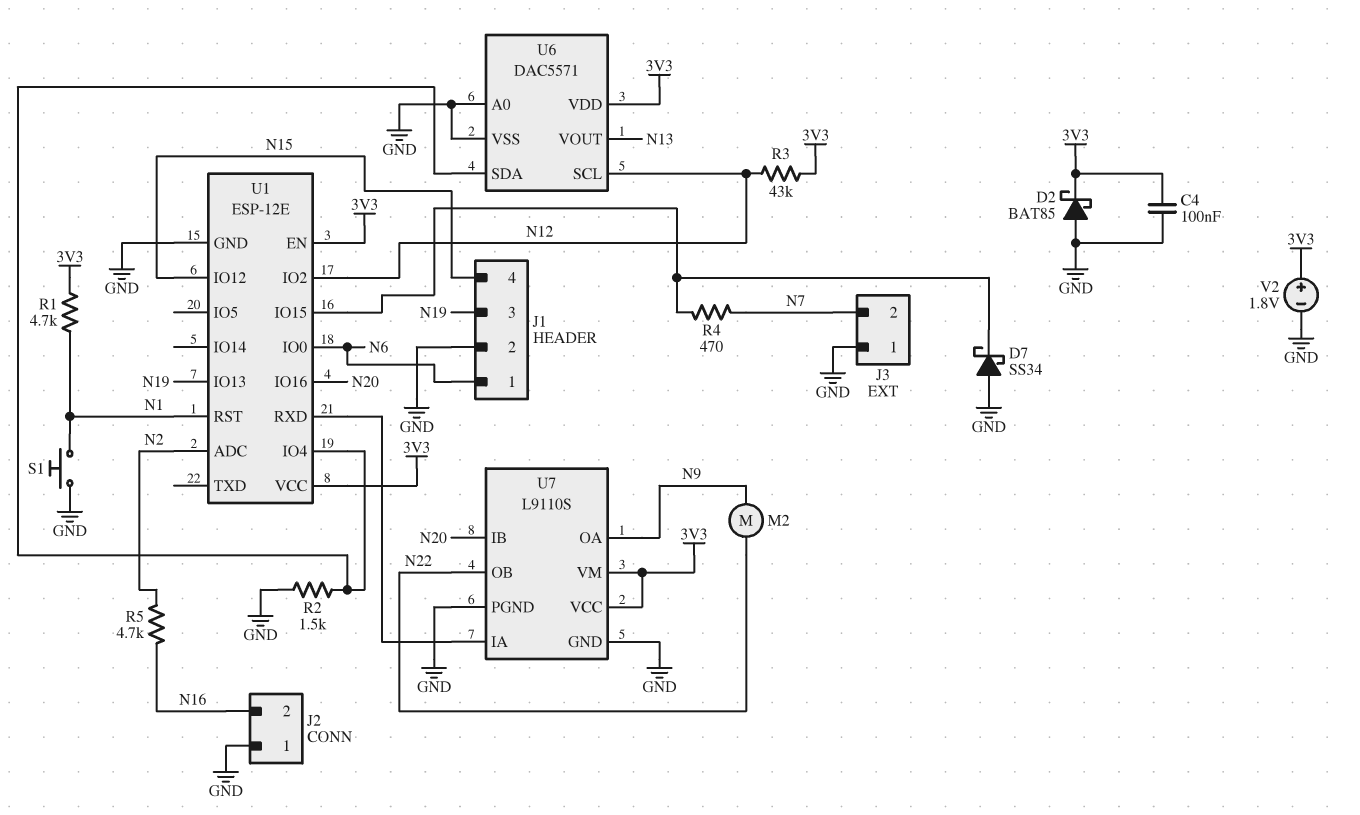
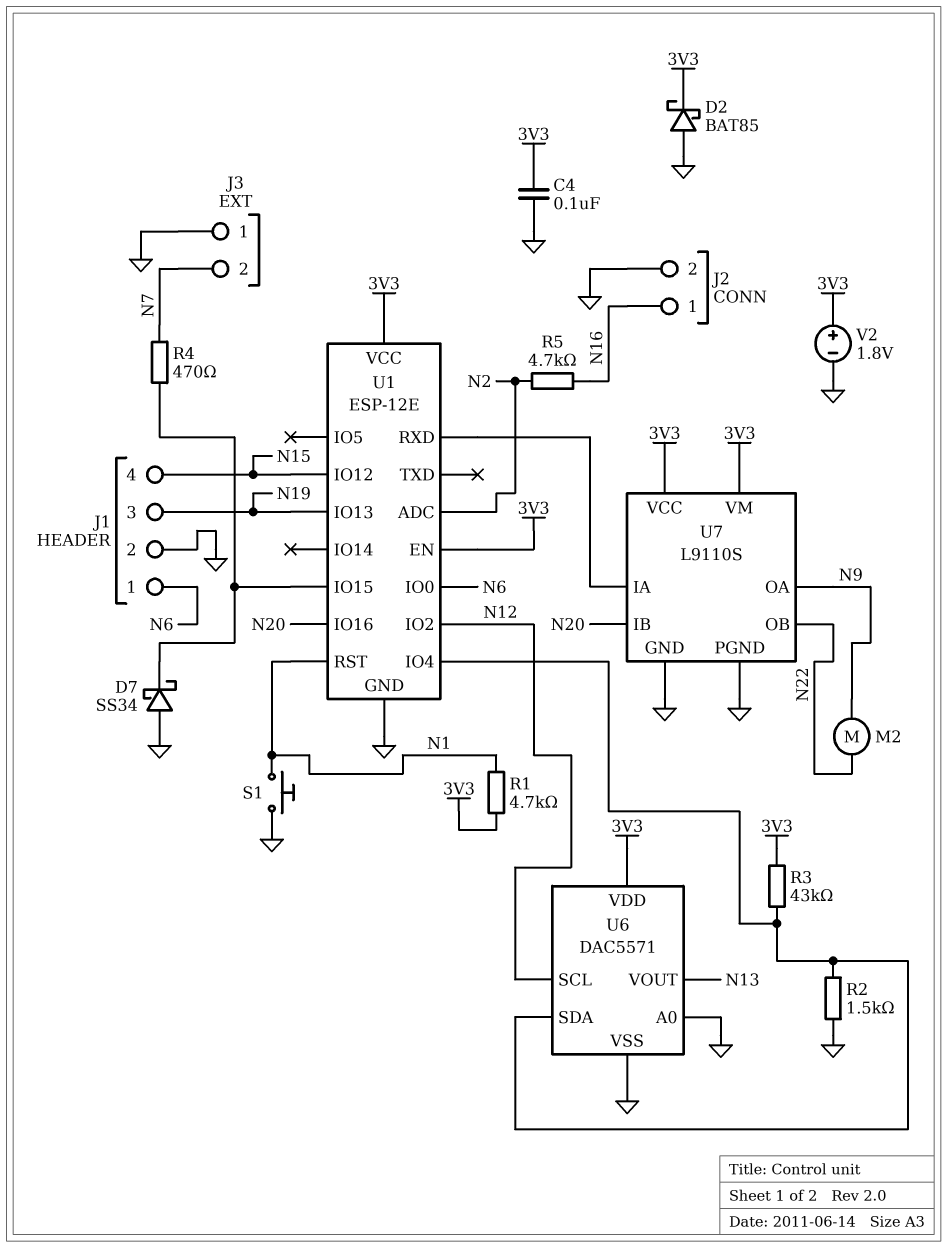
J2 pin 1: GND -> N16
J2 pin 2: N16 -> GND
R3: 43k (3V3, N12) -> 43k (3V3, U1/IO4)

